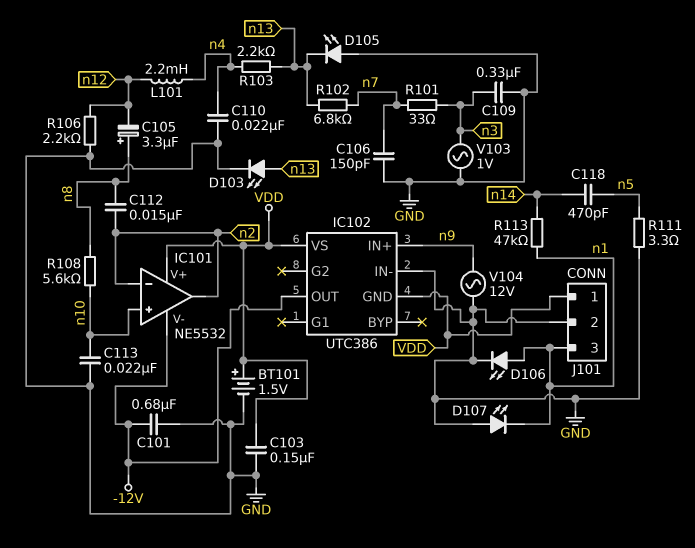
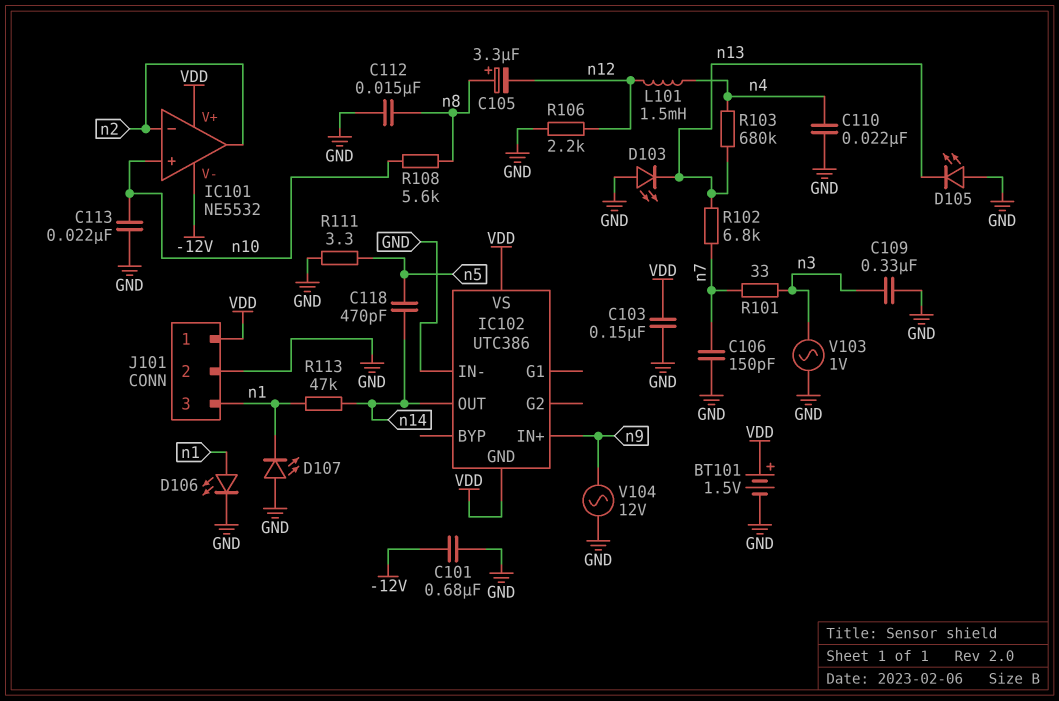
C112: 15nF (n2, n8) -> 15nF (GND, n8)
D103: LED (A n13, K GND) -> LED (A GND, K n13)
IC102 pin OUT: -12V -> n14
L101: 2.2mH (n4, n12) -> 1.5mH (n4, n12)
R103: 2.2k (n4, n13) -> 680k (n4, n13)

